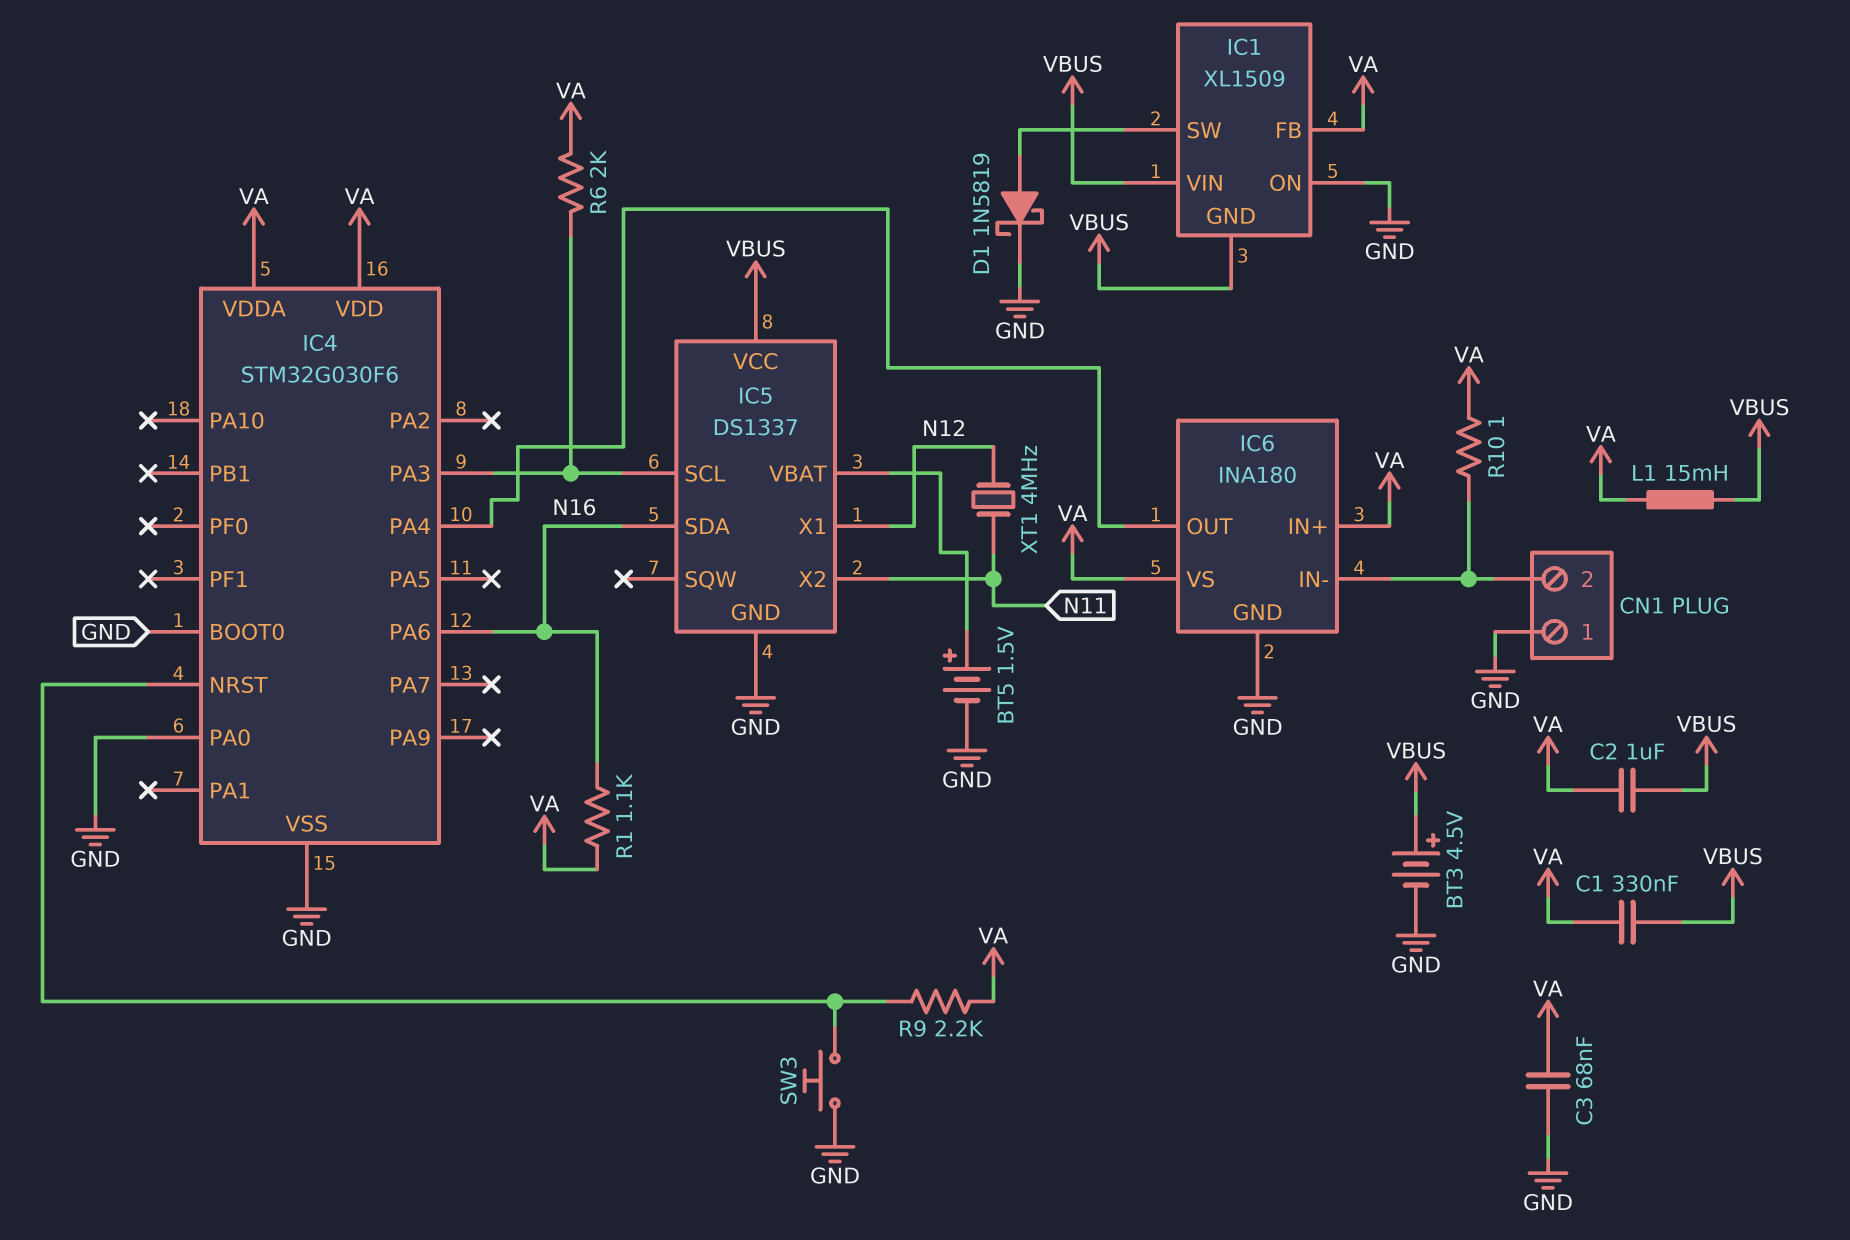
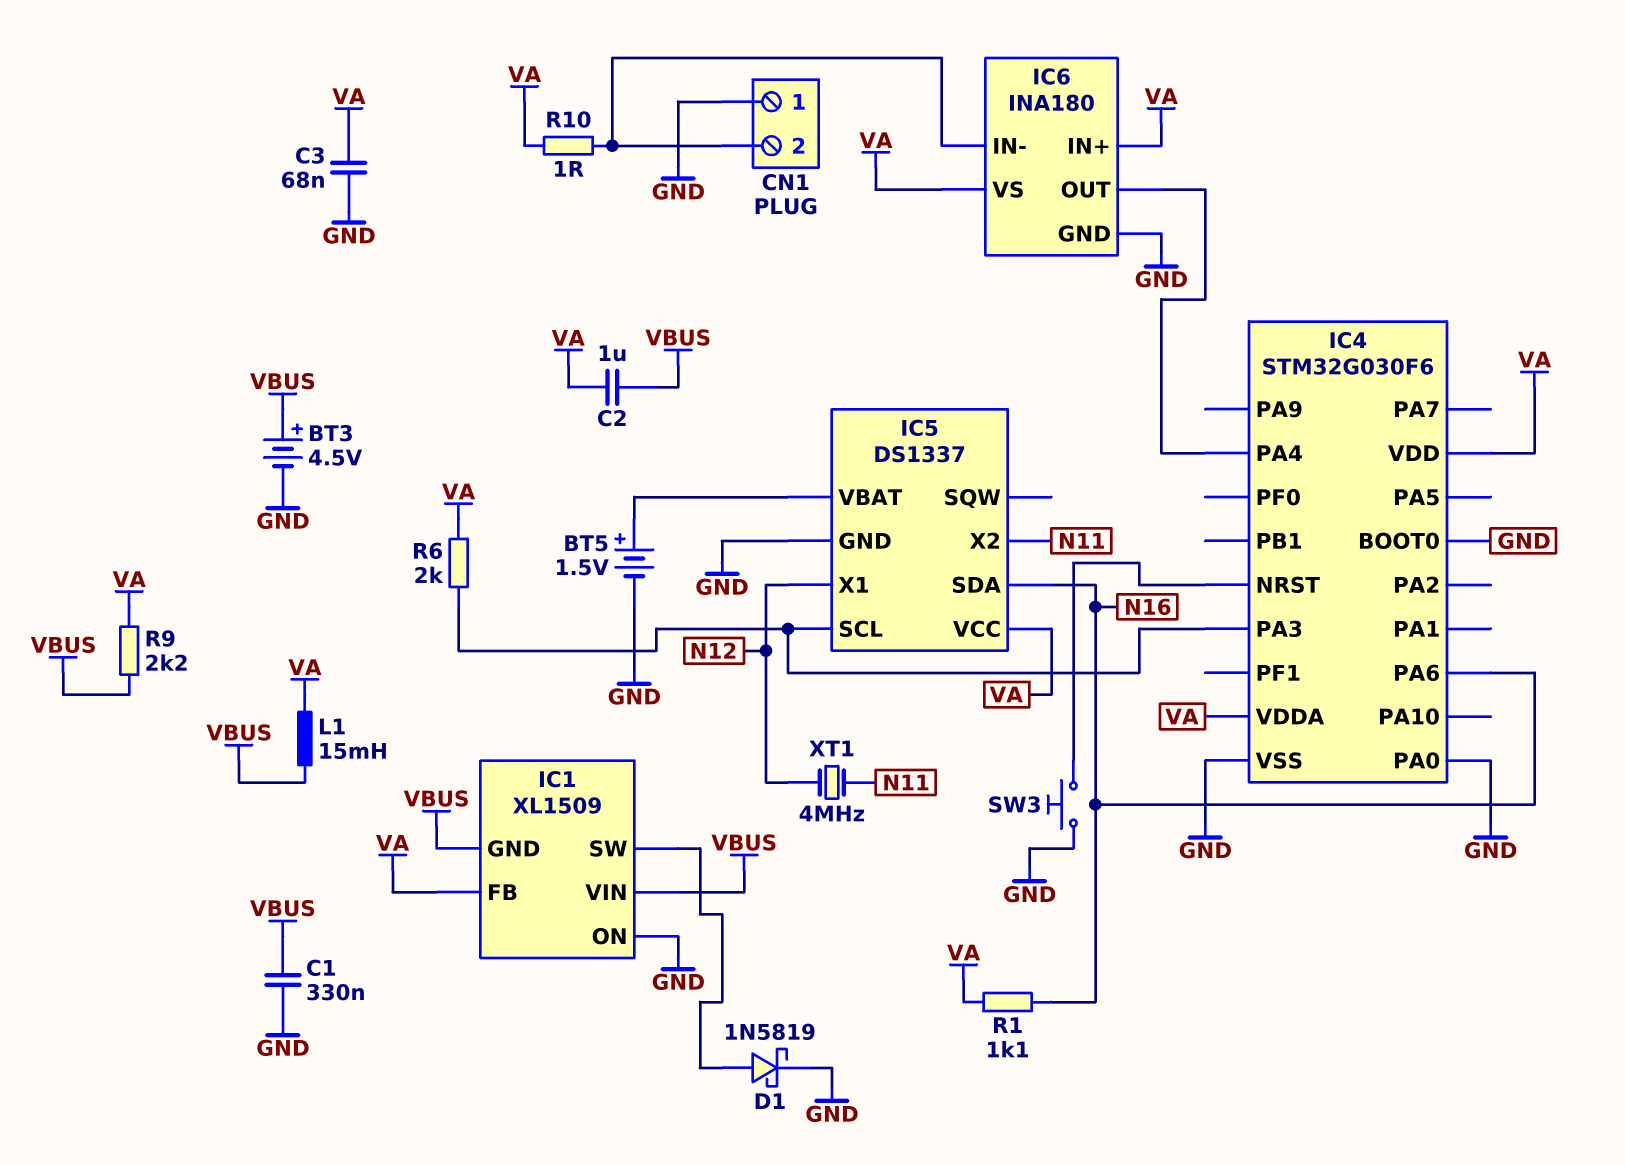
C1: 330nF (VA, VBUS) -> 330nF (GND, VBUS)
IC5 pin VCC: VBUS -> VA
R9: 2.2k (IC4/NRST, VA) -> 2.2k (VA, VBUS)

